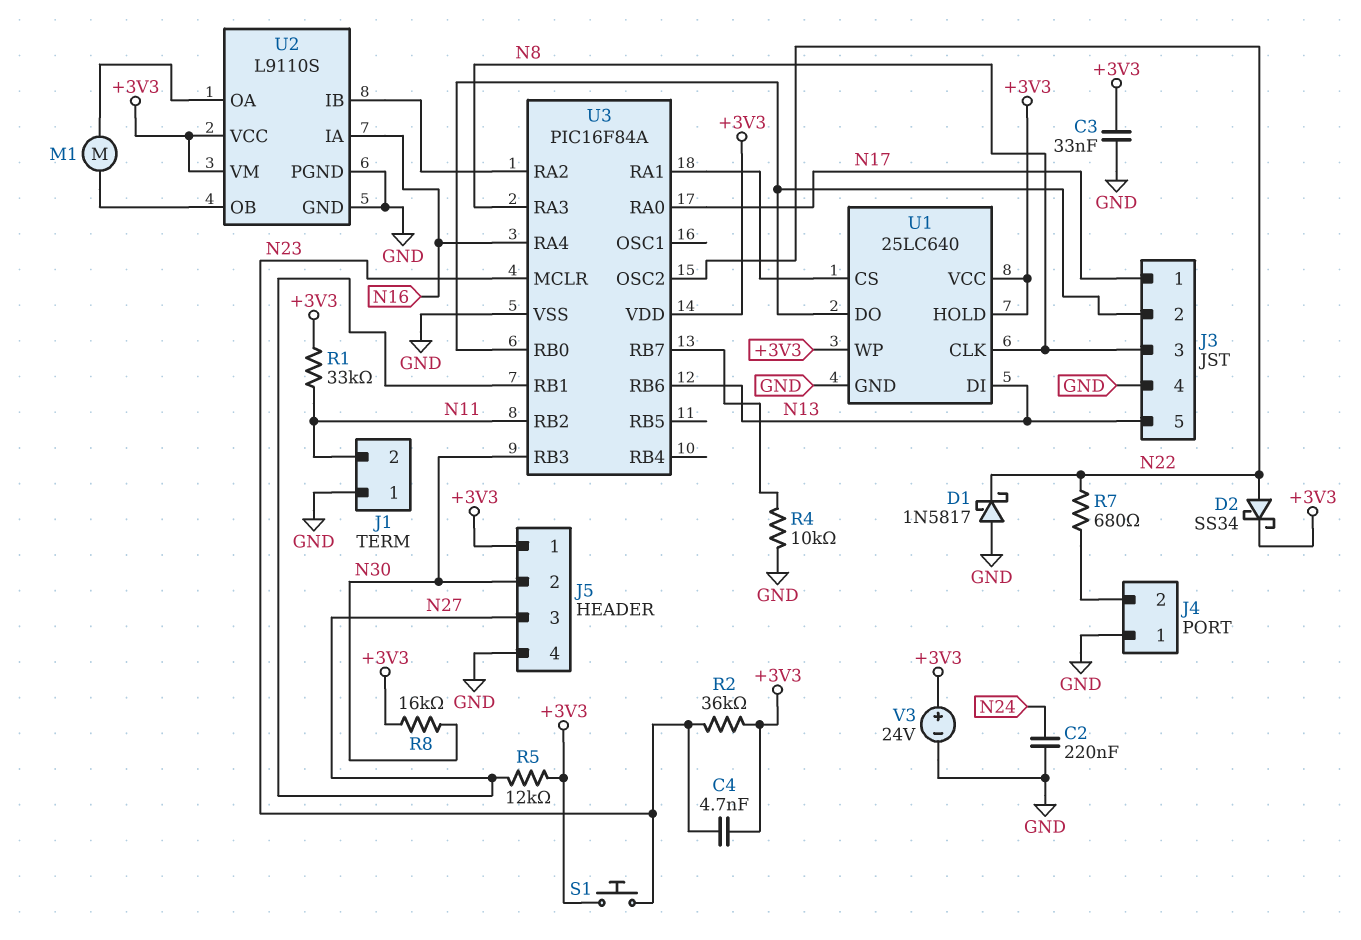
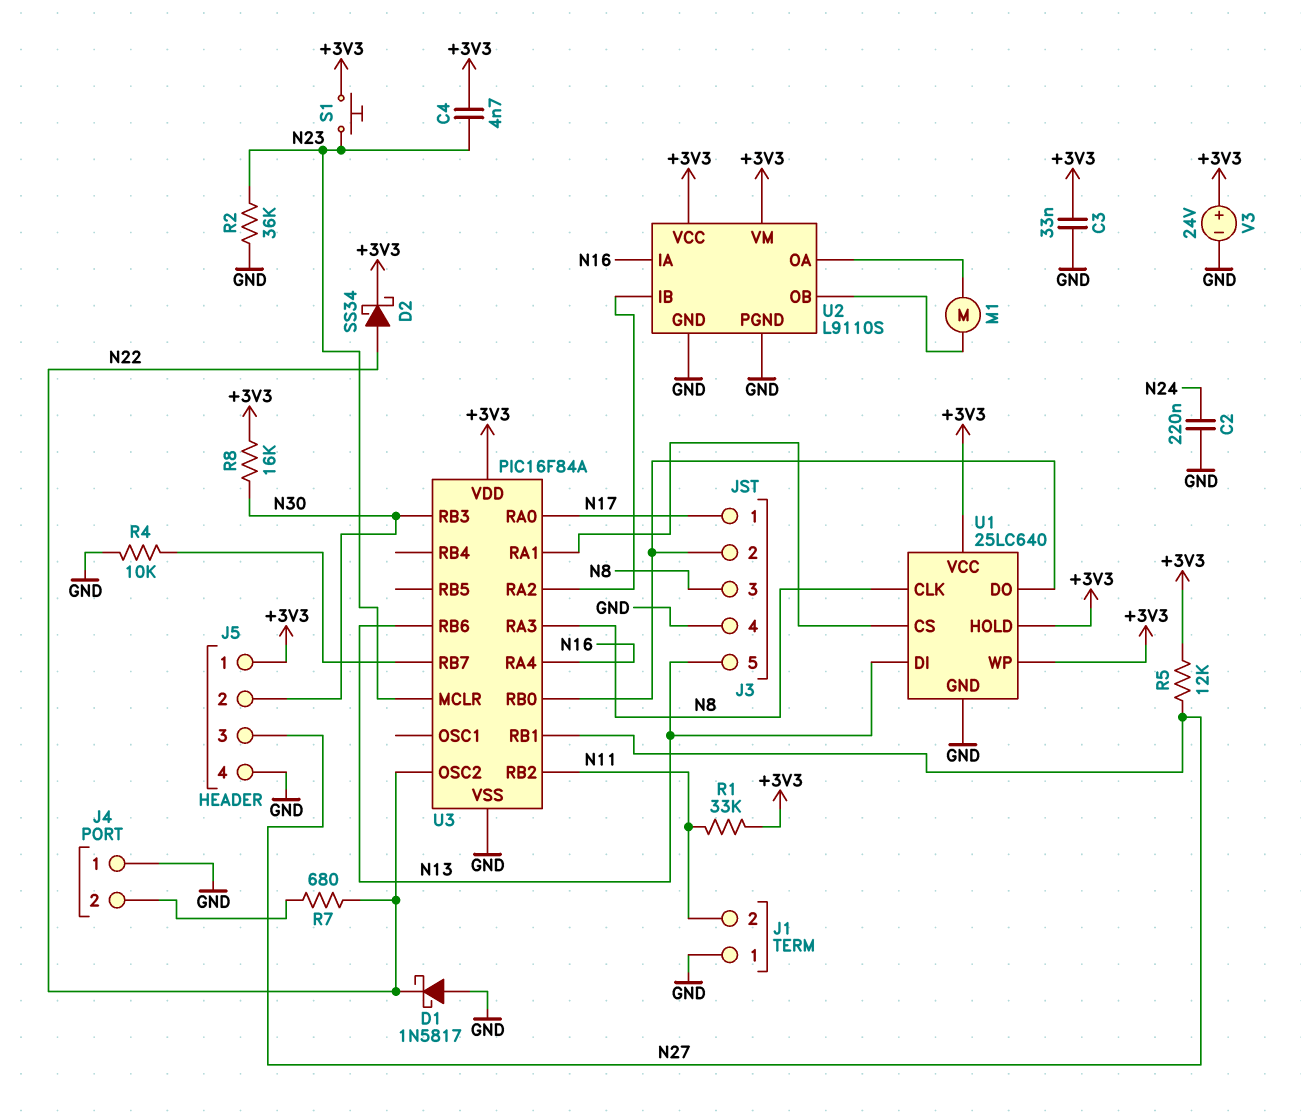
R2: 36k (+3V3, N23) -> 36k (GND, N23)

